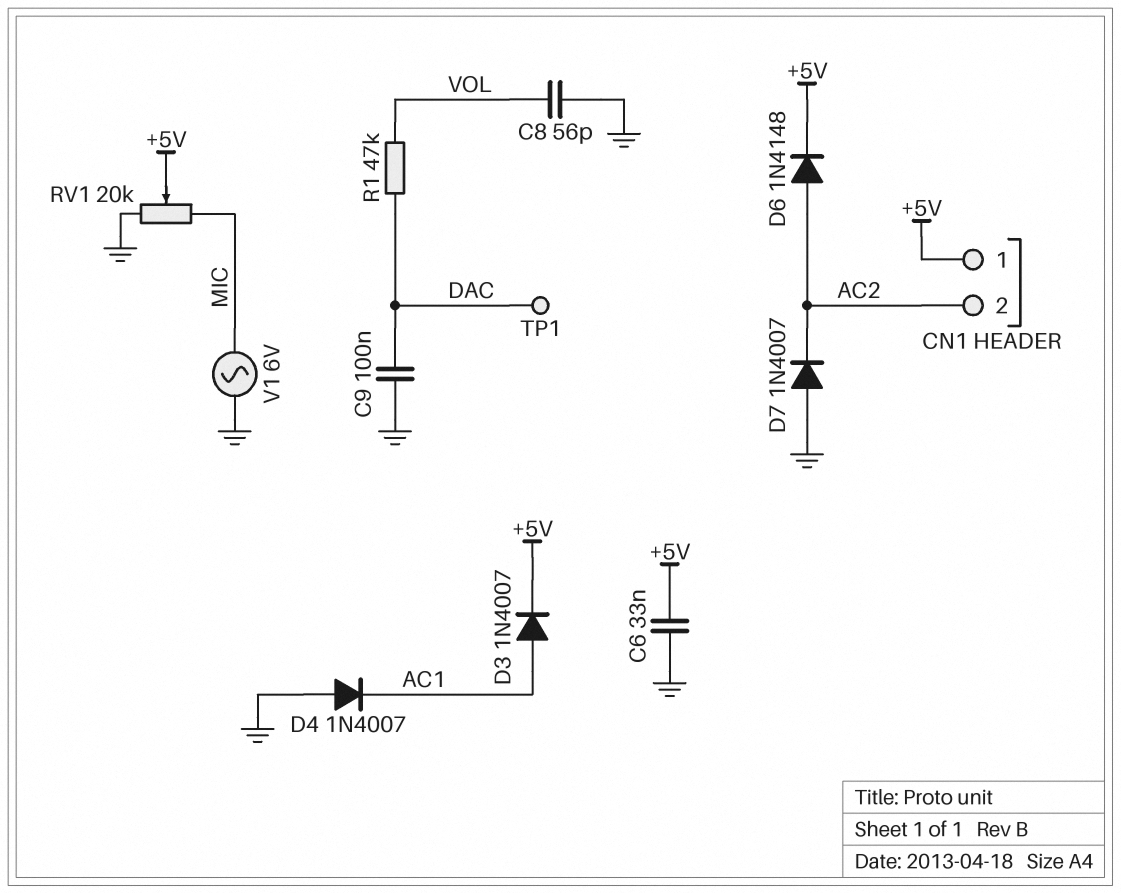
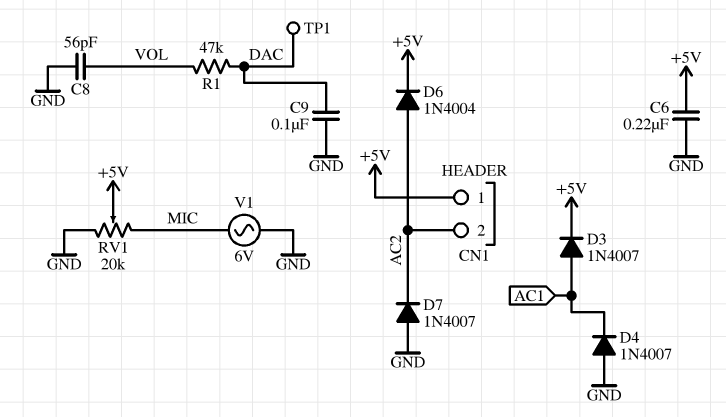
C6: 33nF (+5V, GND) -> 220nF (+5V, GND)
D6: diode 1N4148 (A AC2, K +5V) -> diode 1N4004 (A AC2, K +5V)

